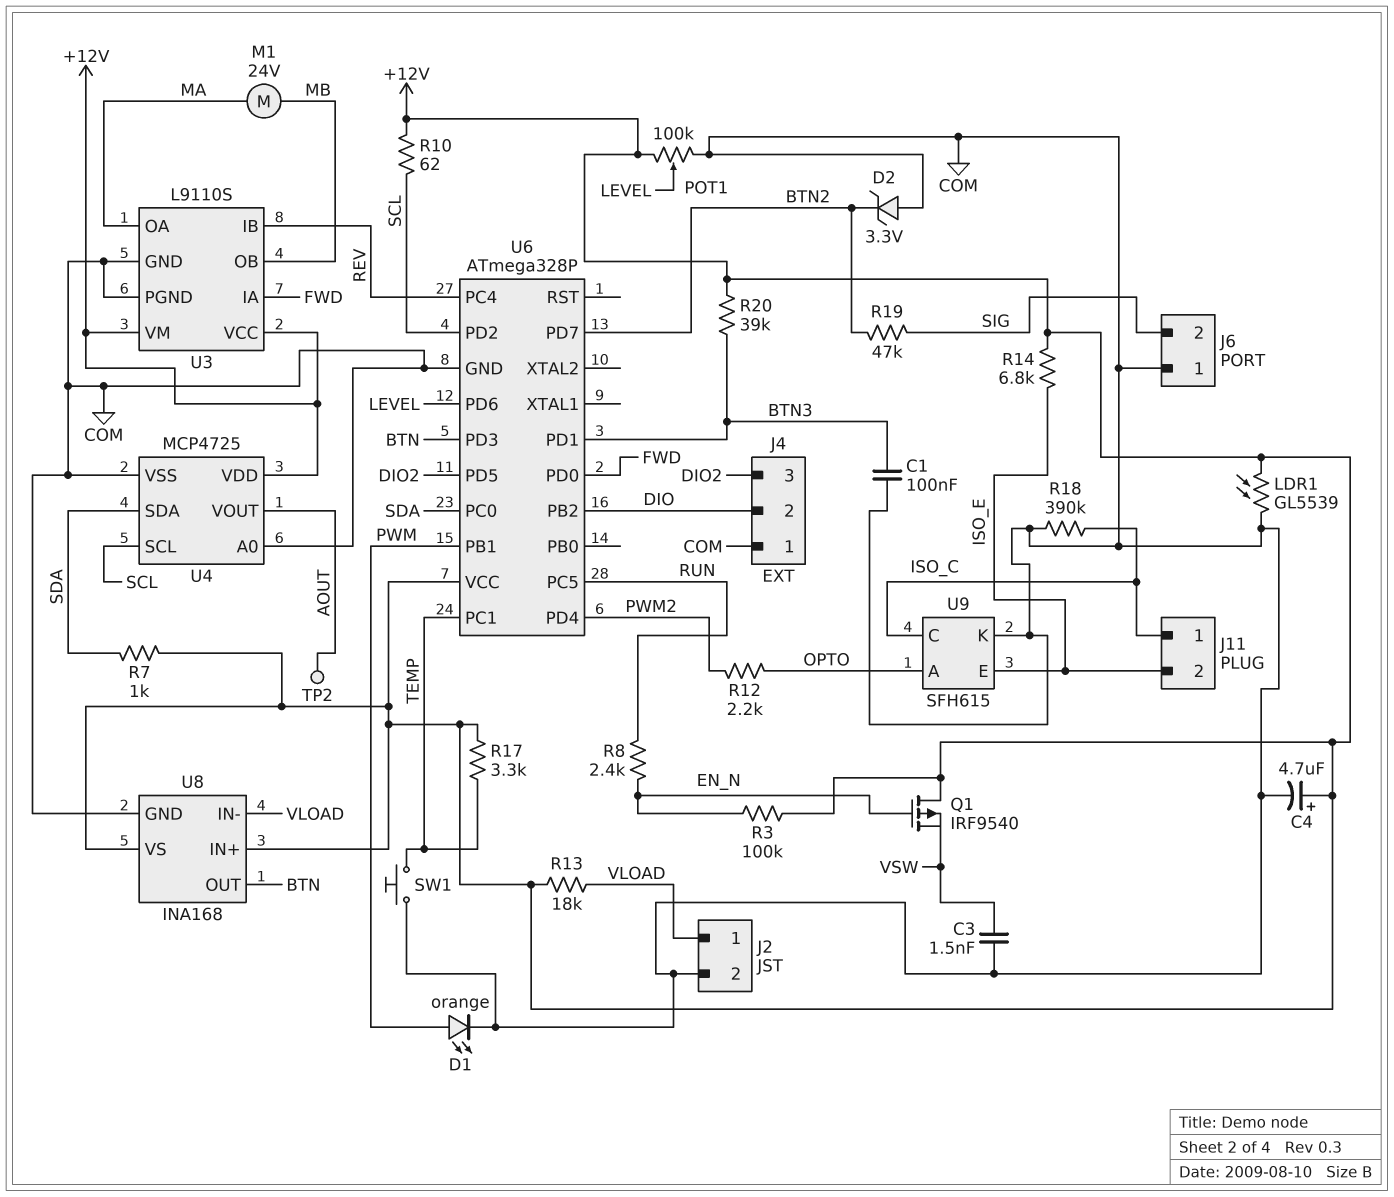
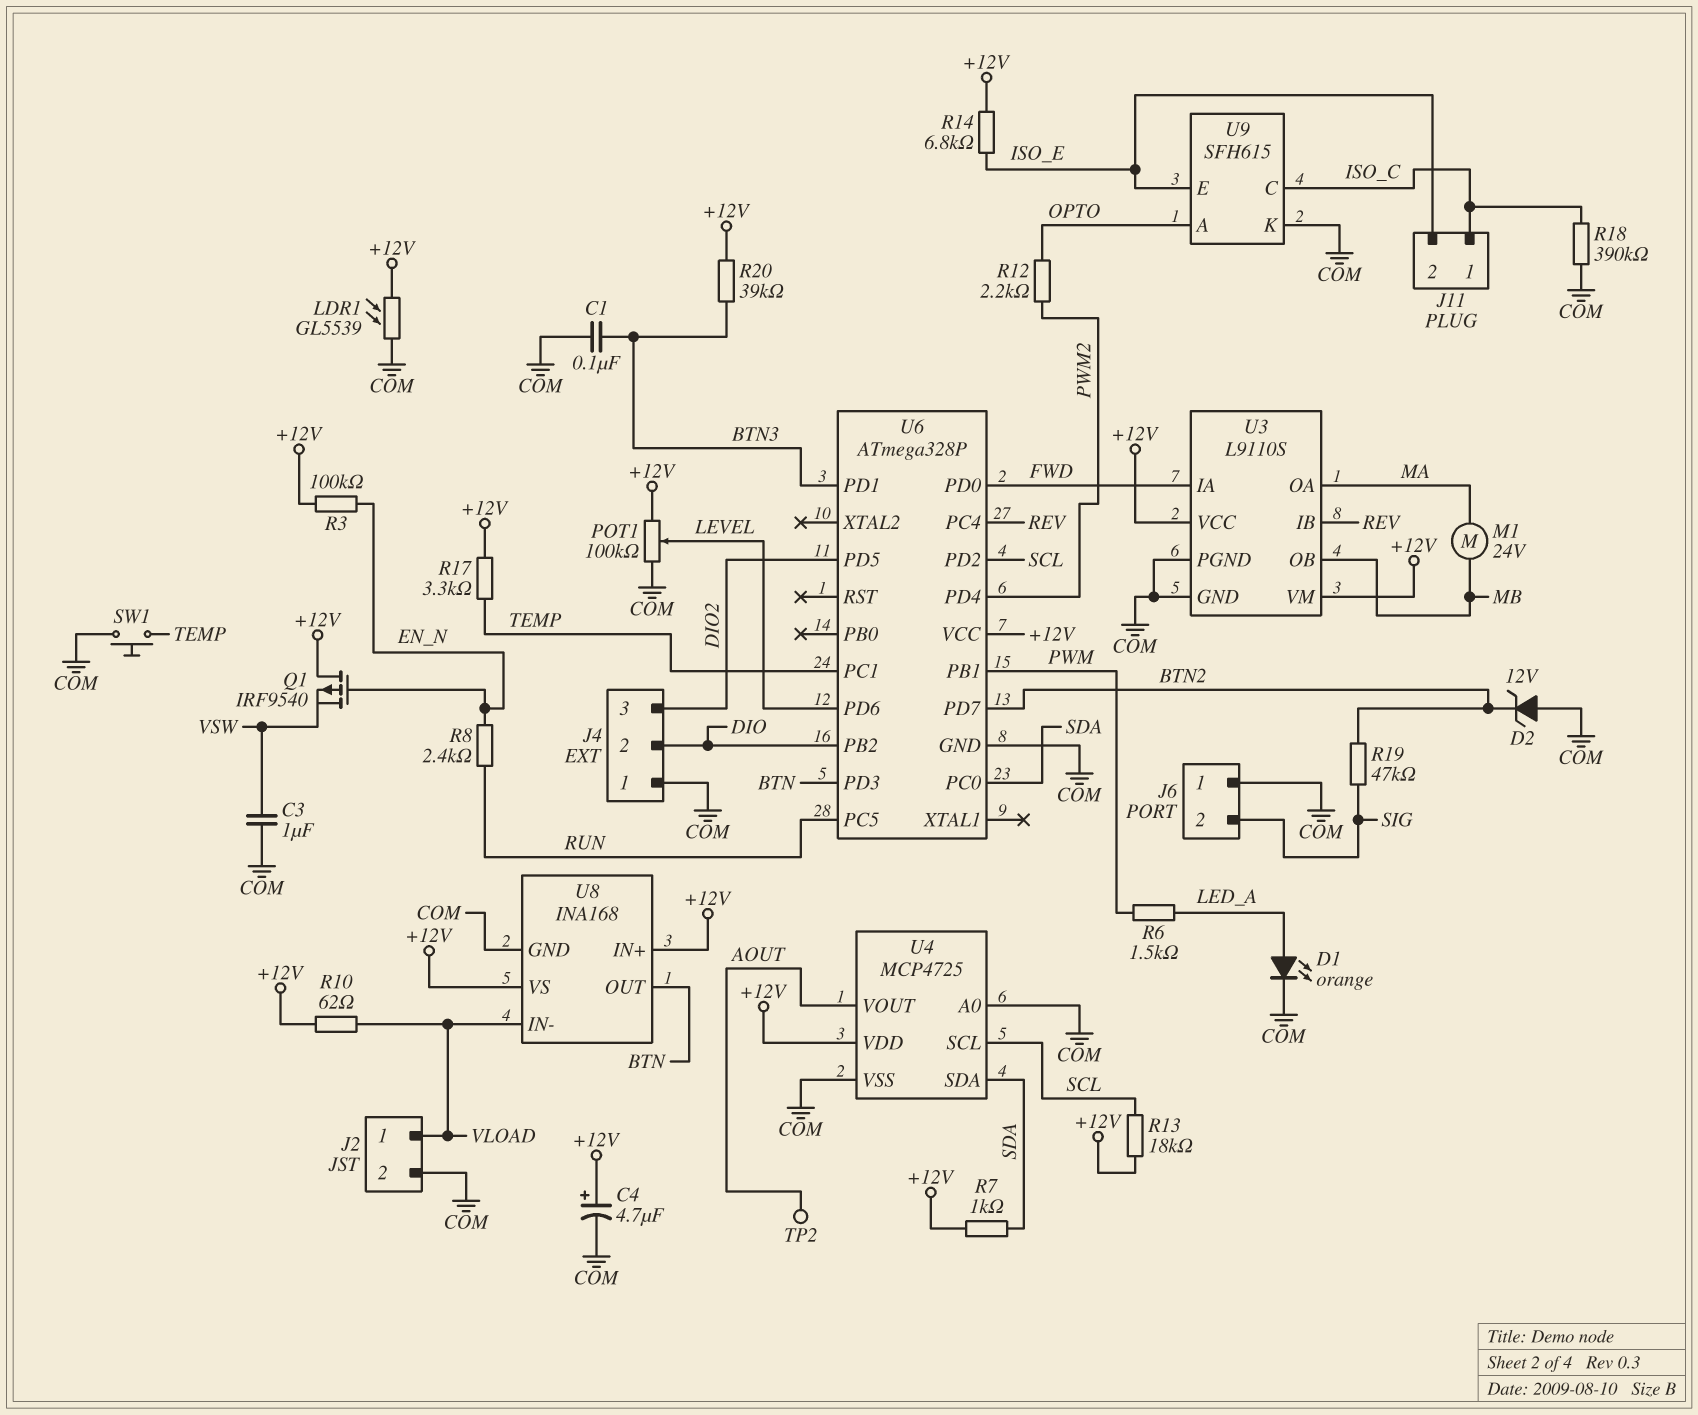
C3: 1.5nF (COM, VSW) -> 1uF (COM, VSW)
D1: LED orange (A PWM, K COM) -> LED orange (A LED_A, K COM)
D2: zener 3.3V (A COM, K BTN2) -> zener 12V (A COM, K BTN2)
R6: none -> 1.5k (LED_A, PWM)
R10: 62 (+12V, SCL) -> 62 (+12V, VLOAD)
R13: 18k (+12V, VLOAD) -> 18k (+12V, SCL)

